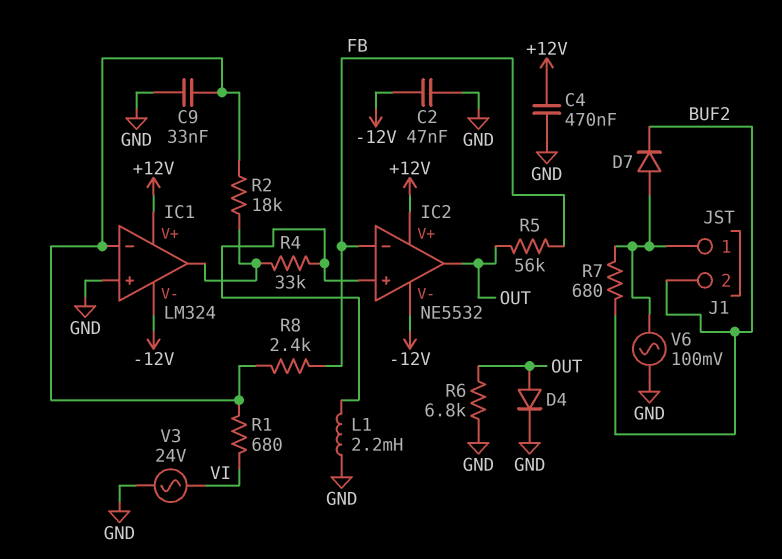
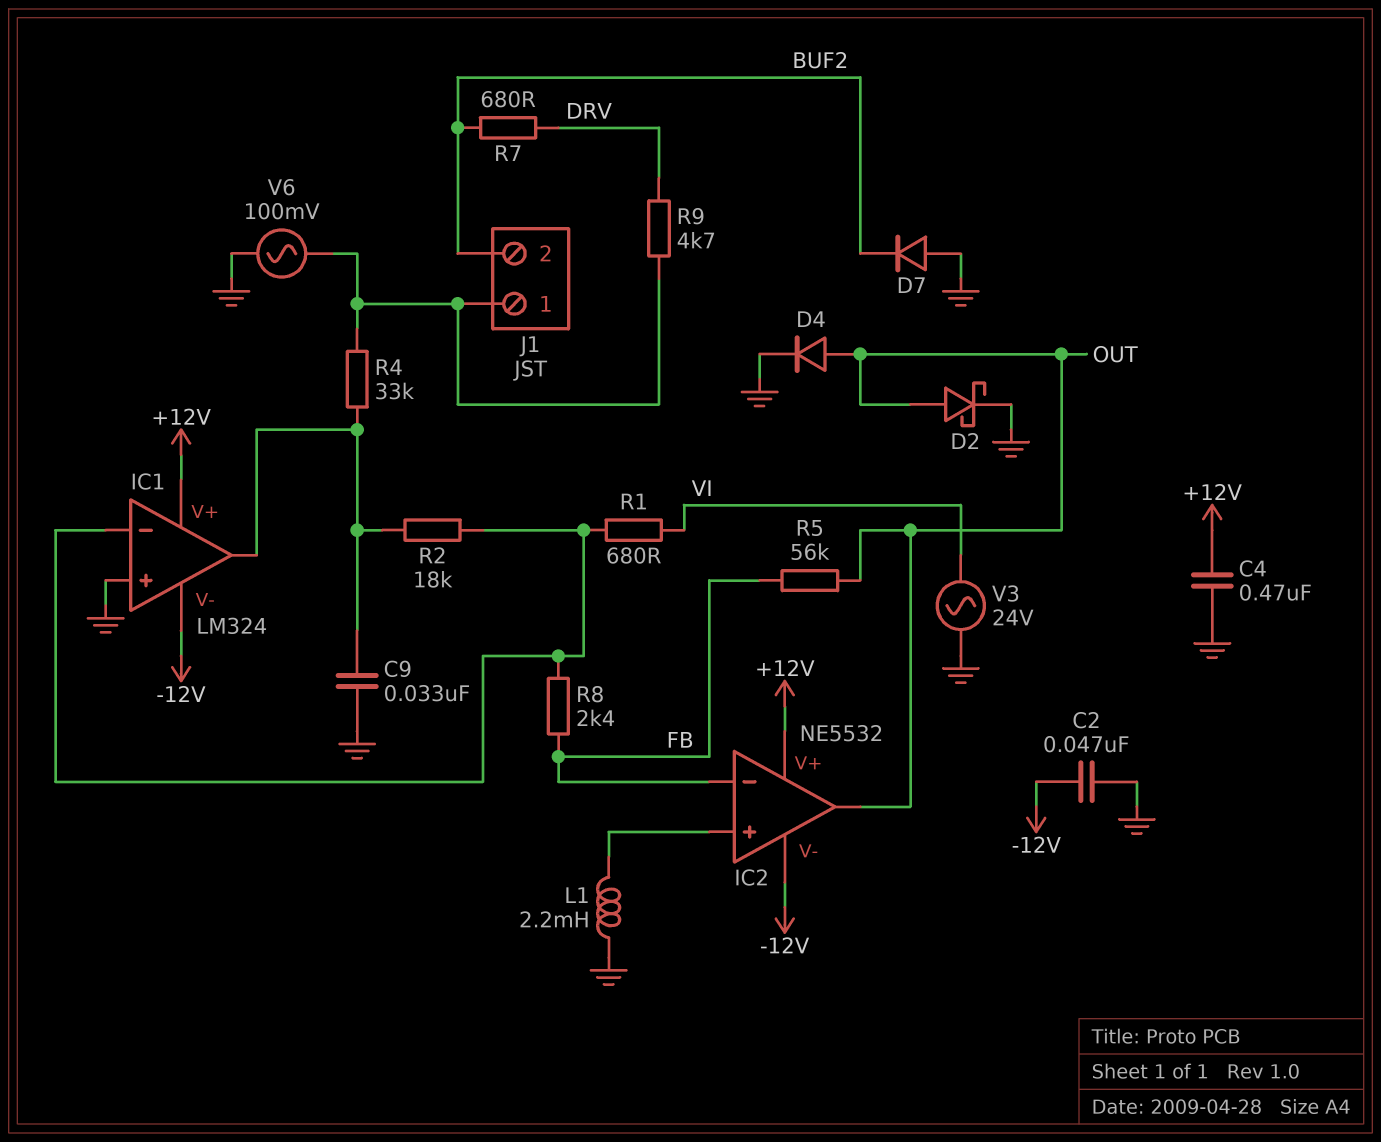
C9: 33nF (GND, IC1/in-) -> 33nF (GND, IC1/out)
D2: none -> schottky (A OUT, K GND)
D7: diode (A J1/1, K BUF2) -> diode (A GND, K BUF2)
R4: 33k (IC1/out, IC2/in+) -> 33k (IC1/out, J1/1)
R6: 6.8k (GND, OUT) -> none
R7: 680 (BUF2, J1/1) -> 680 (BUF2, DRV)
R9: none -> 4.7k (DRV, J1/1)

